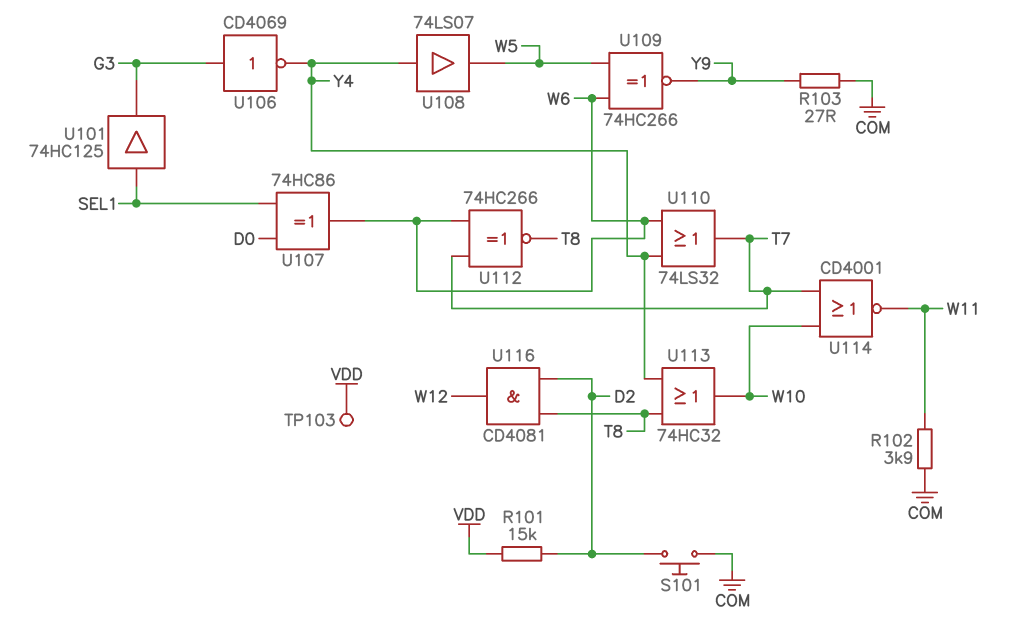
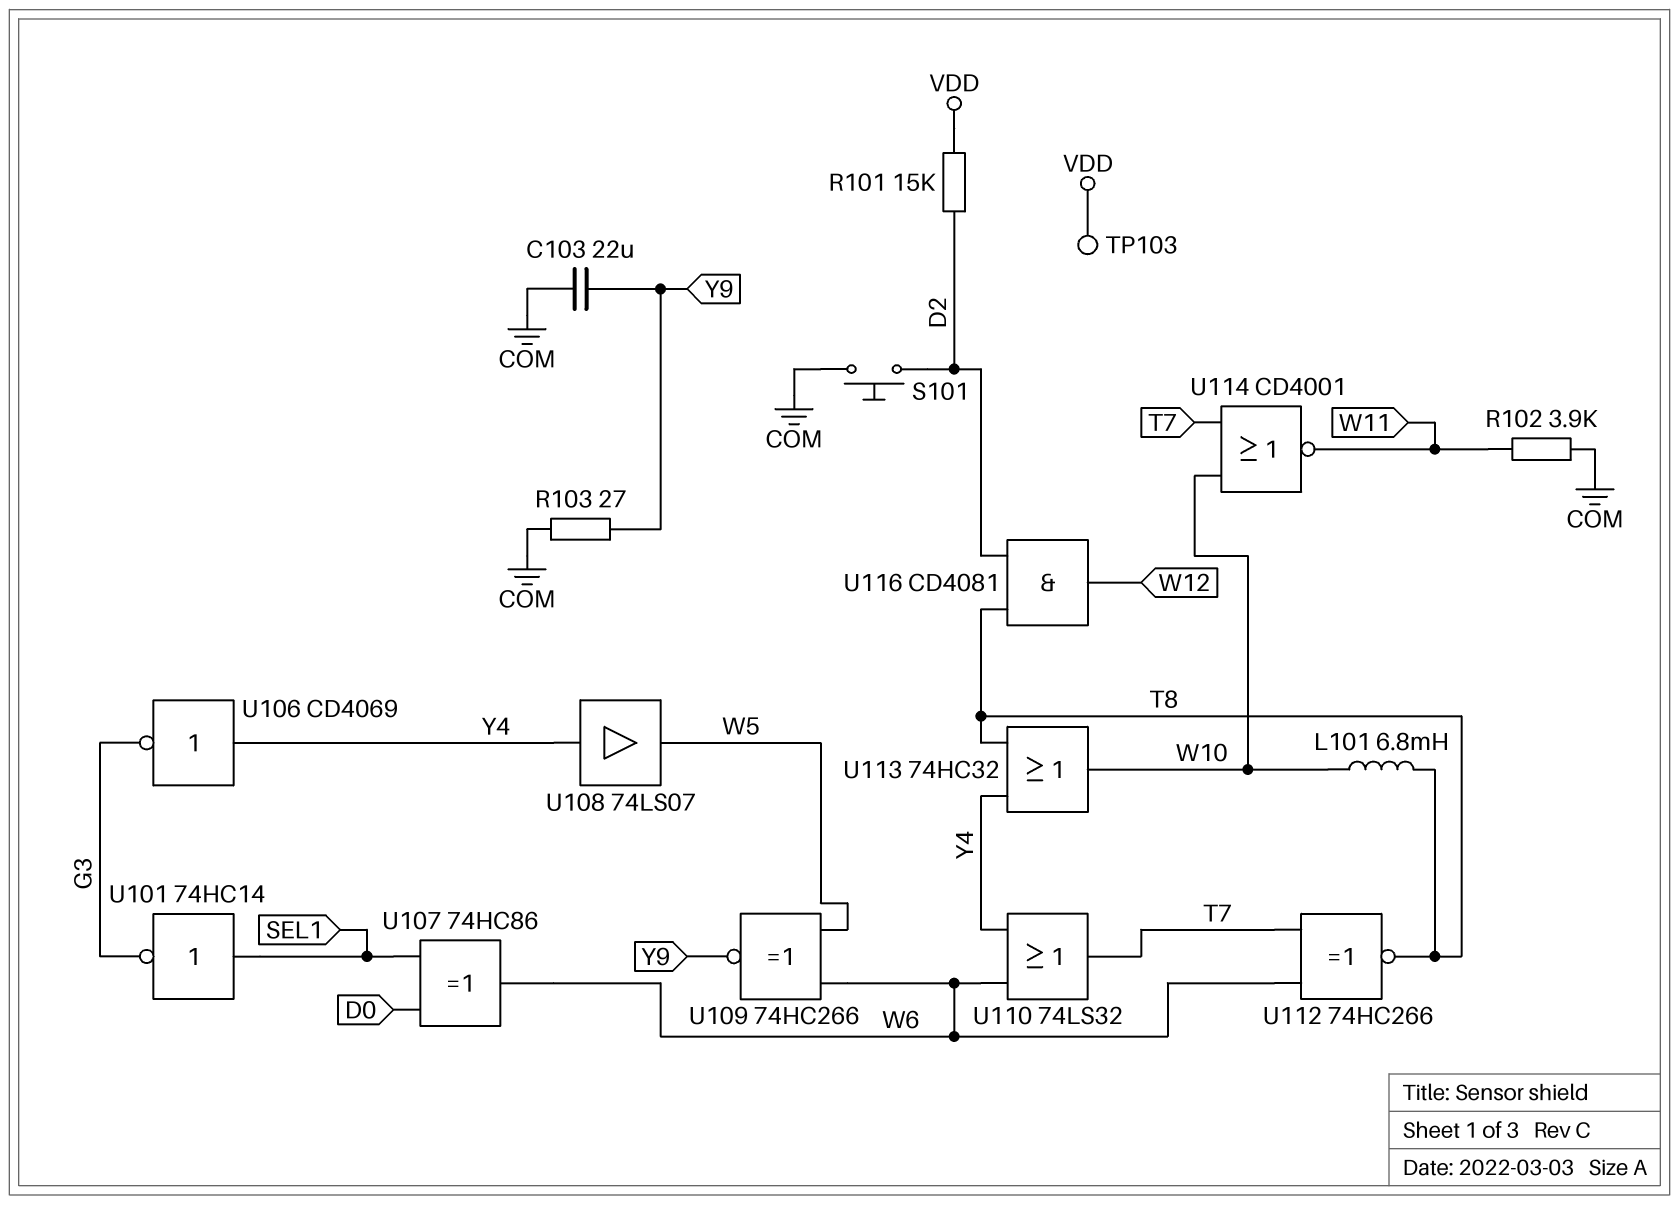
C103: none -> 22uF (COM, Y9)
L101: none -> 6.8mH (T8, W10)
U101: buffer 74HC125 (in SEL1, out G3) -> NOT 74HC14 (in SEL1, out G3)
U106: NOT CD4069 (in G3, out Y4) -> NOT CD4069 (in Y4, out G3)

